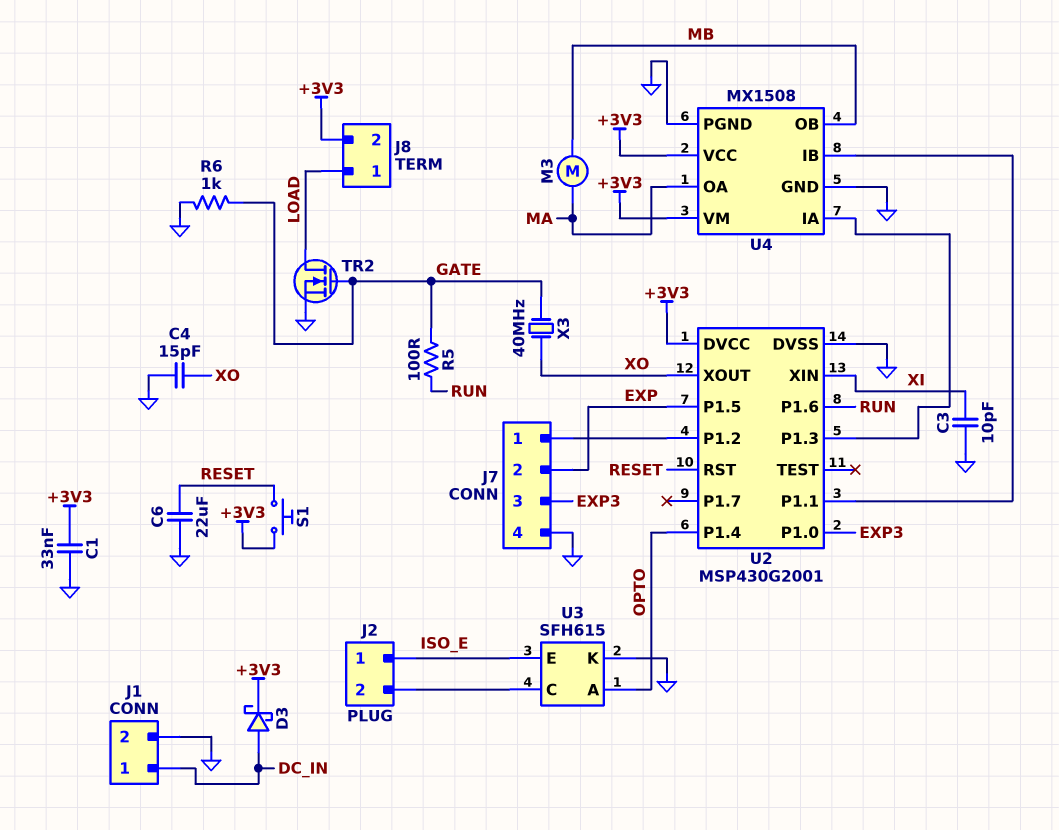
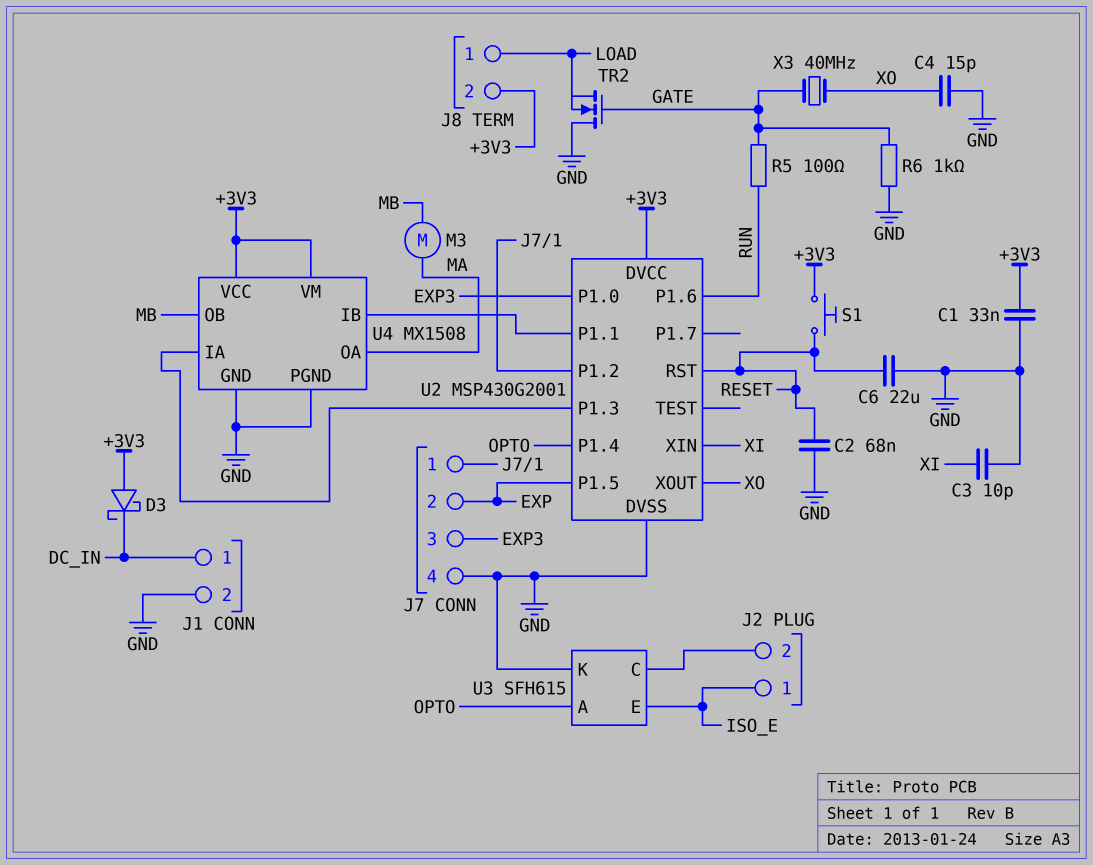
C2: none -> 68nF (GND, RESET)
D3: schottky (A DC_IN, K +3V3) -> schottky (A +3V3, K DC_IN)
TR2: NMOS (G GATE, D LOAD, S GND) -> NMOS (G GATE, D GND, S LOAD)

